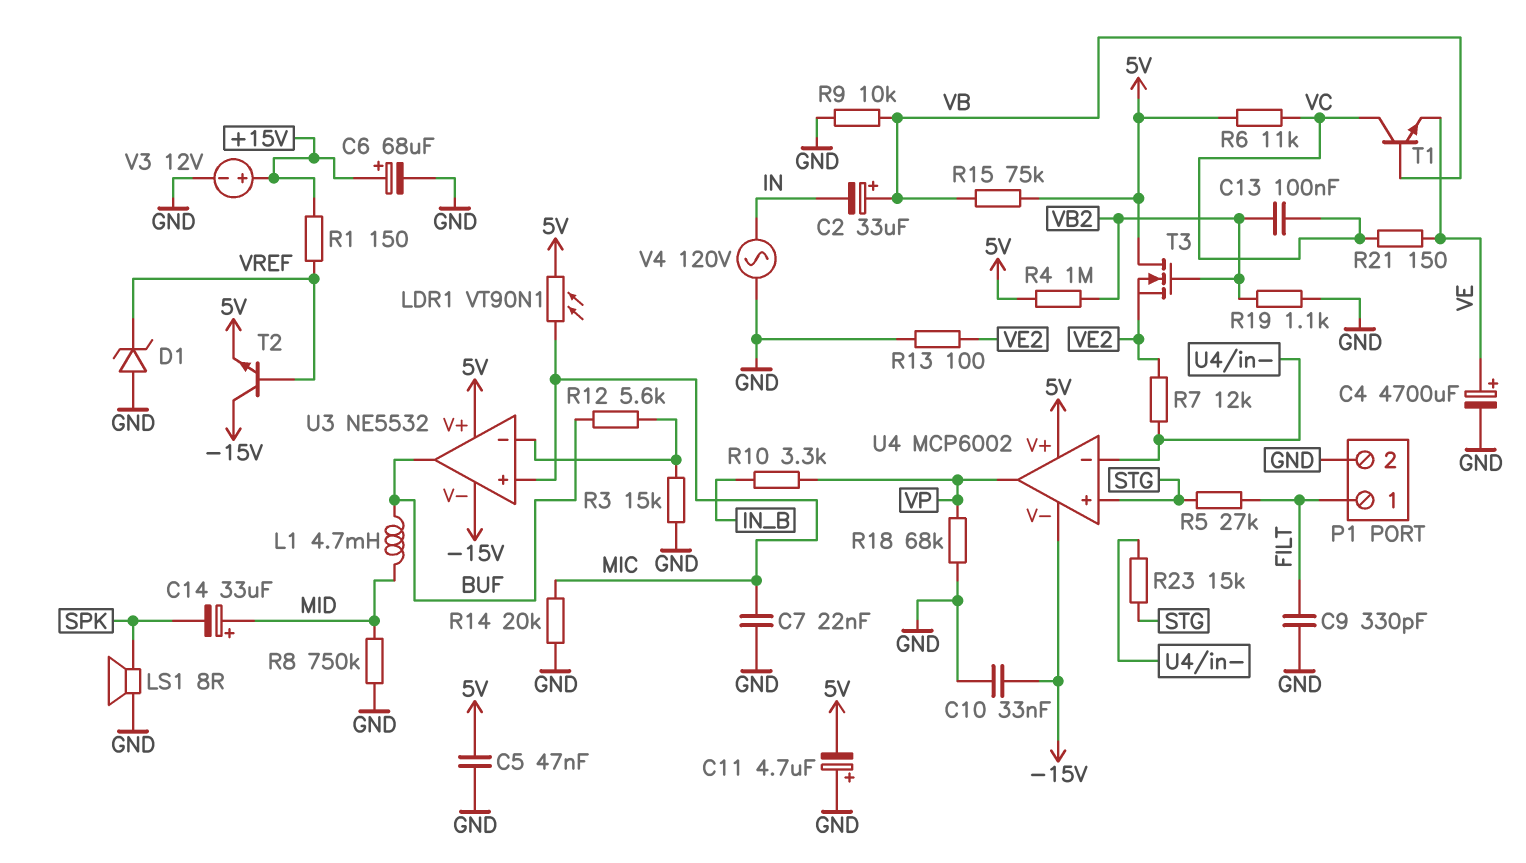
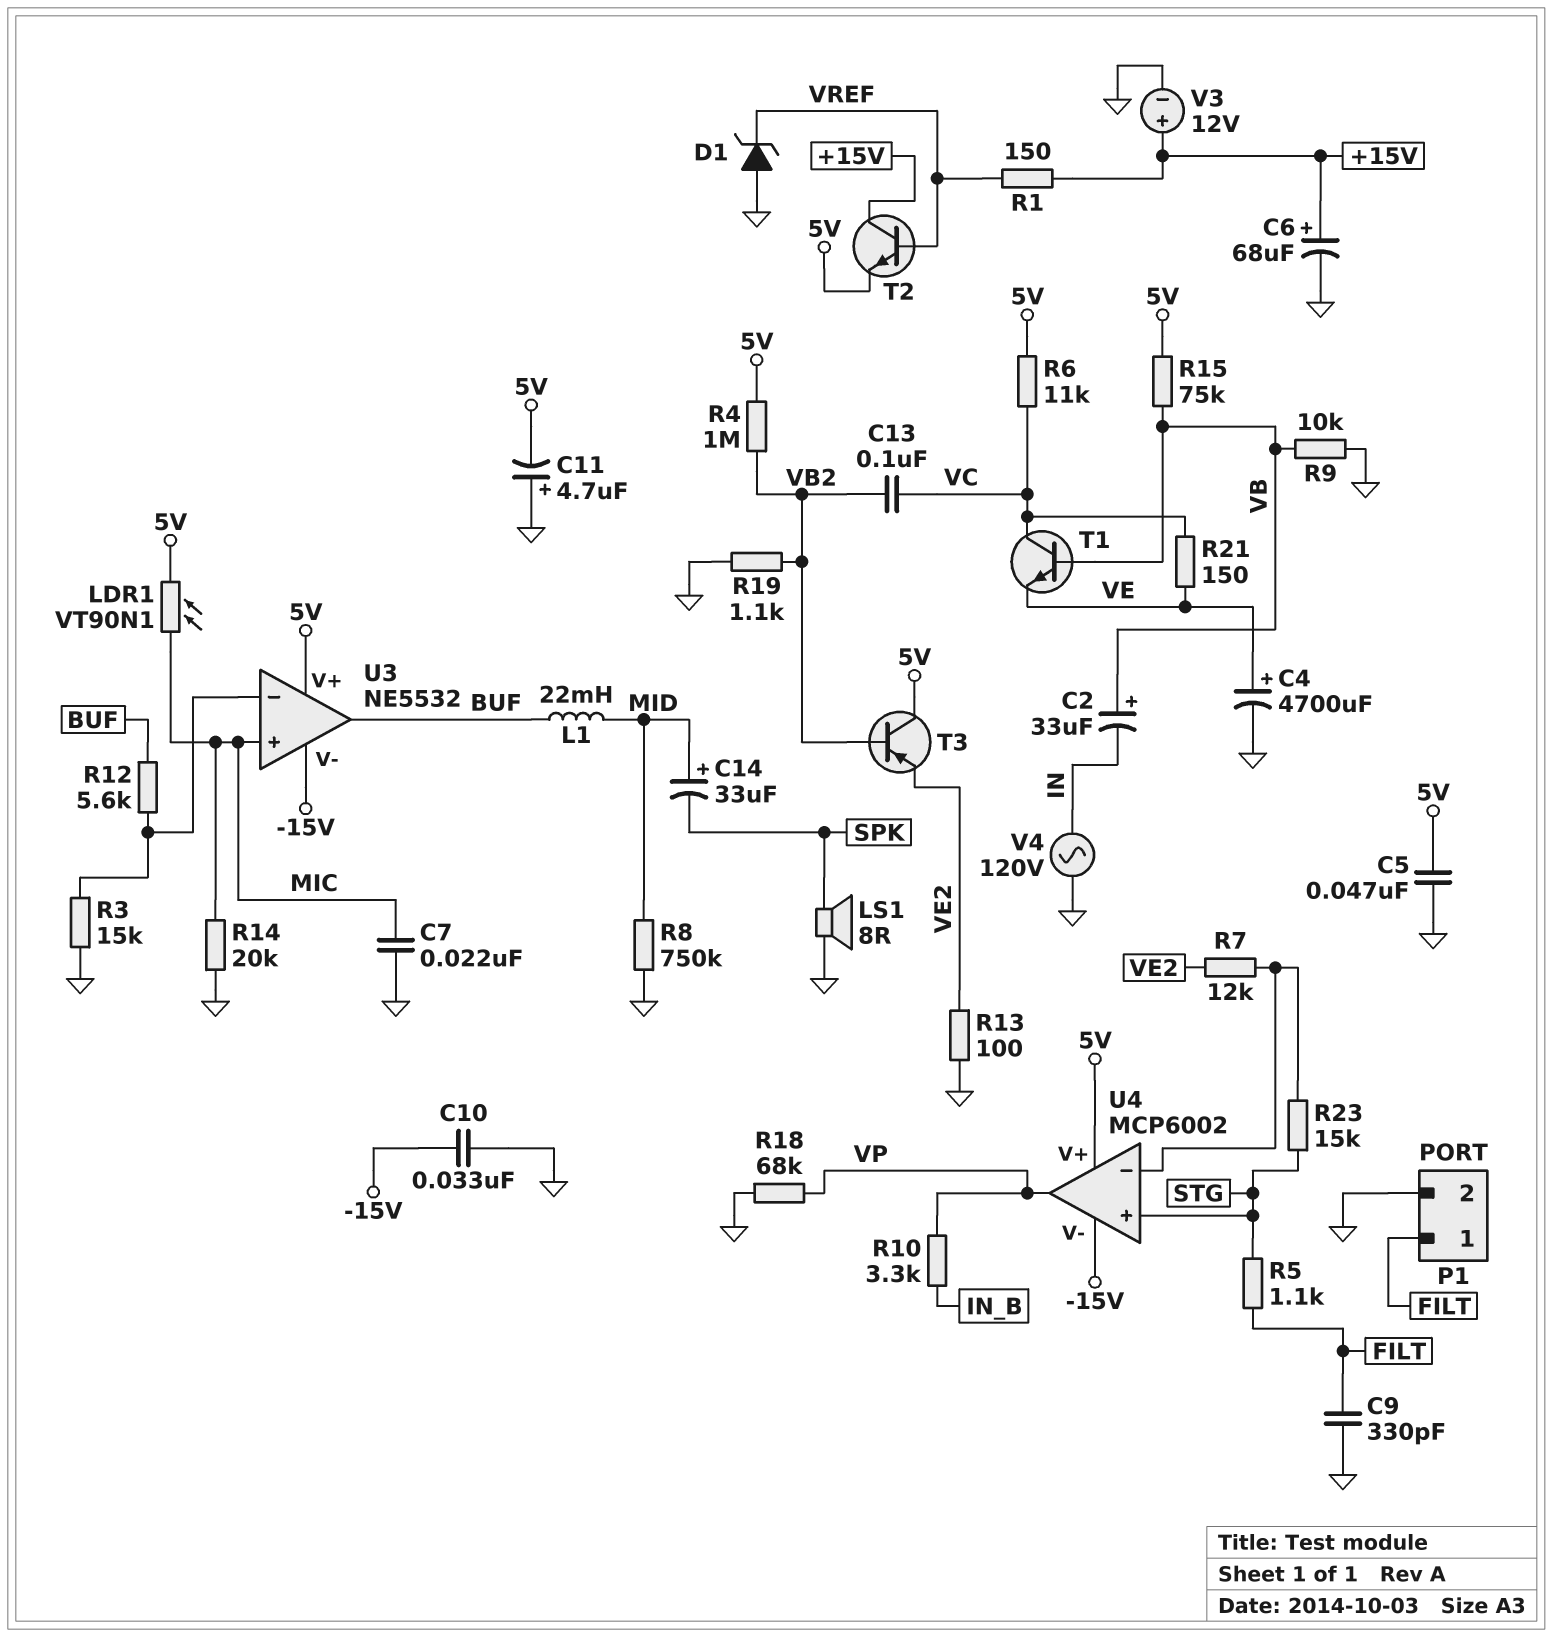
L1: 4.7mH (BUF, MID) -> 22mH (BUF, MID)
R5: 27k (FILT, STG) -> 1.1k (FILT, STG)
T2: NPN (B VREF, C -15V, E 5V) -> NPN (B VREF, C +15V, E 5V)
T3: NMOS (G VB2, D 5V, S VE2) -> PNP (B VB2, C 5V, E VE2)

